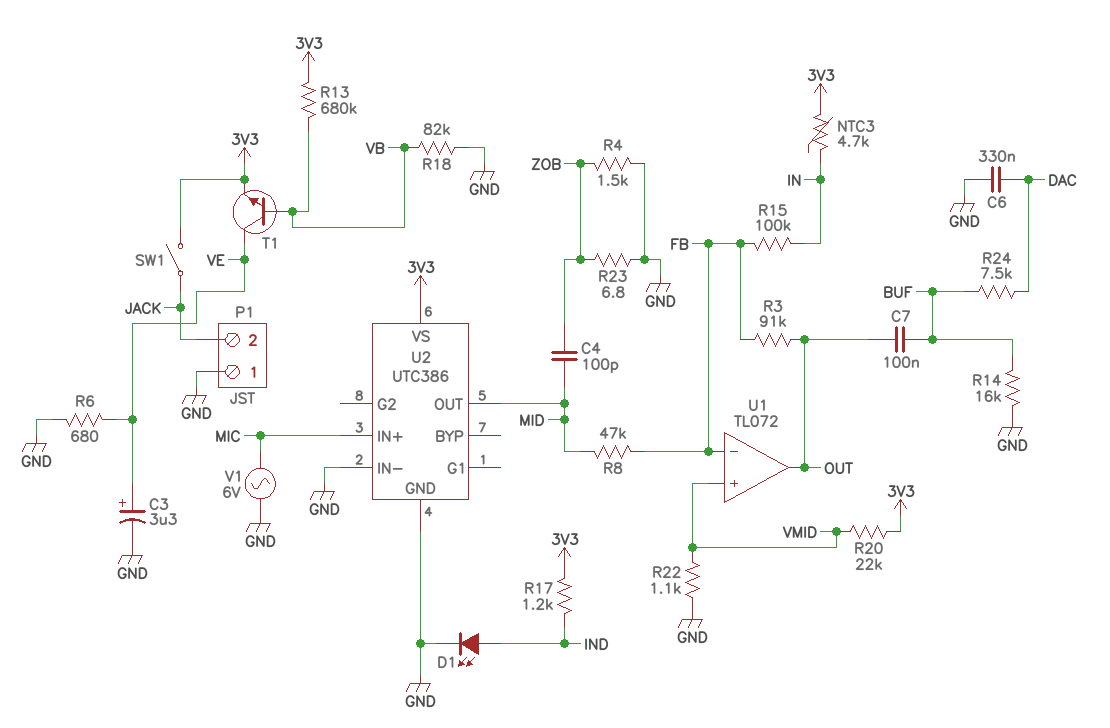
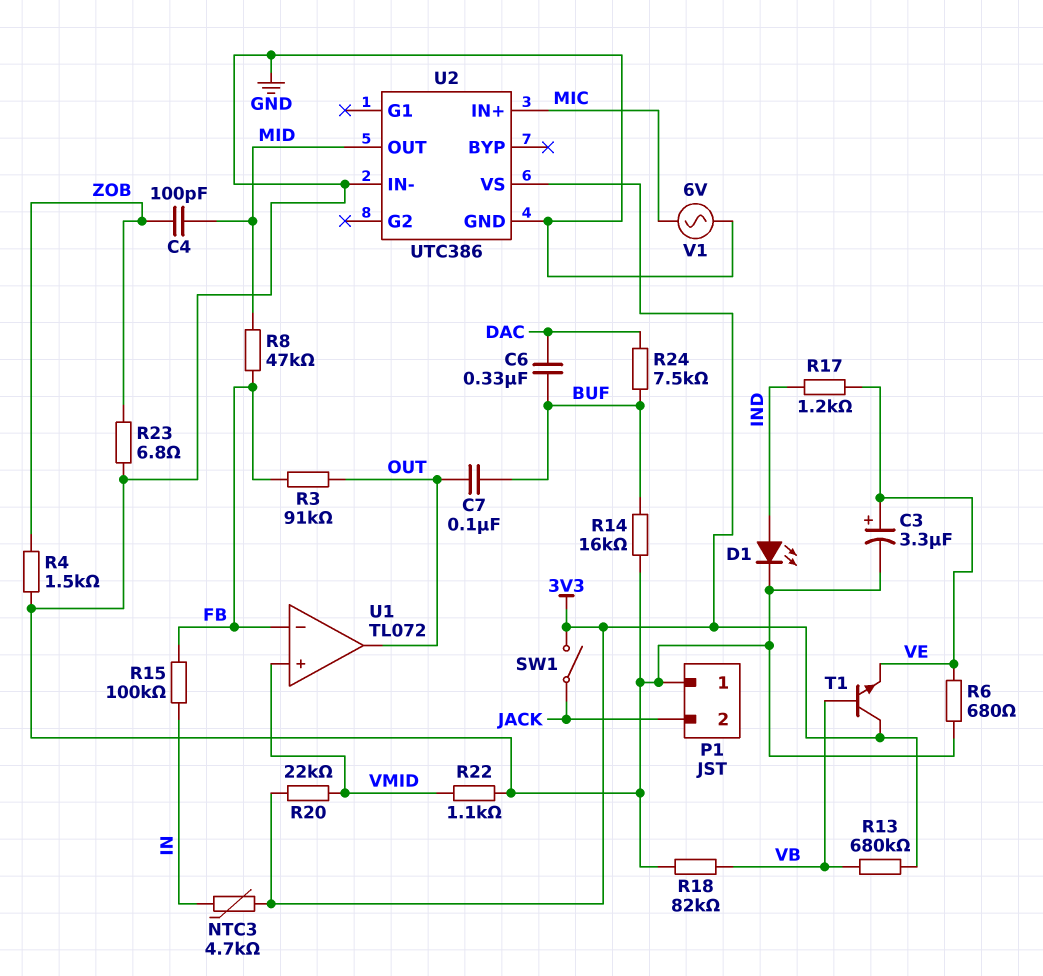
C6: 330nF (DAC, GND) -> 330nF (BUF, DAC)
R17: 1.2k (3V3, IND) -> 1.2k (IND, VE)
T1: NPN (B VB, C VE, E 3V3) -> NPN (B VB, C 3V3, E VE)

